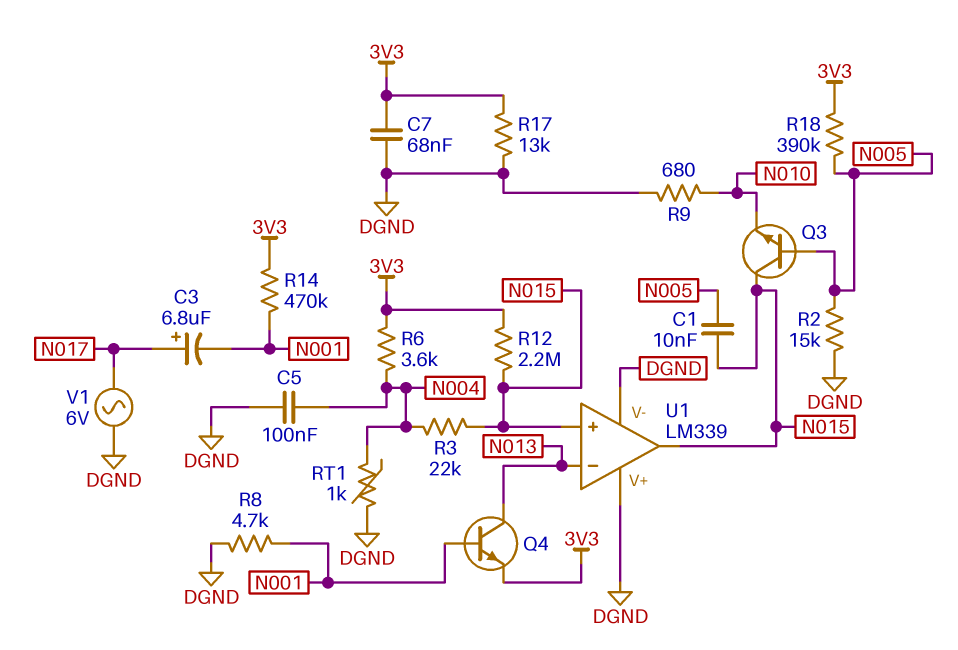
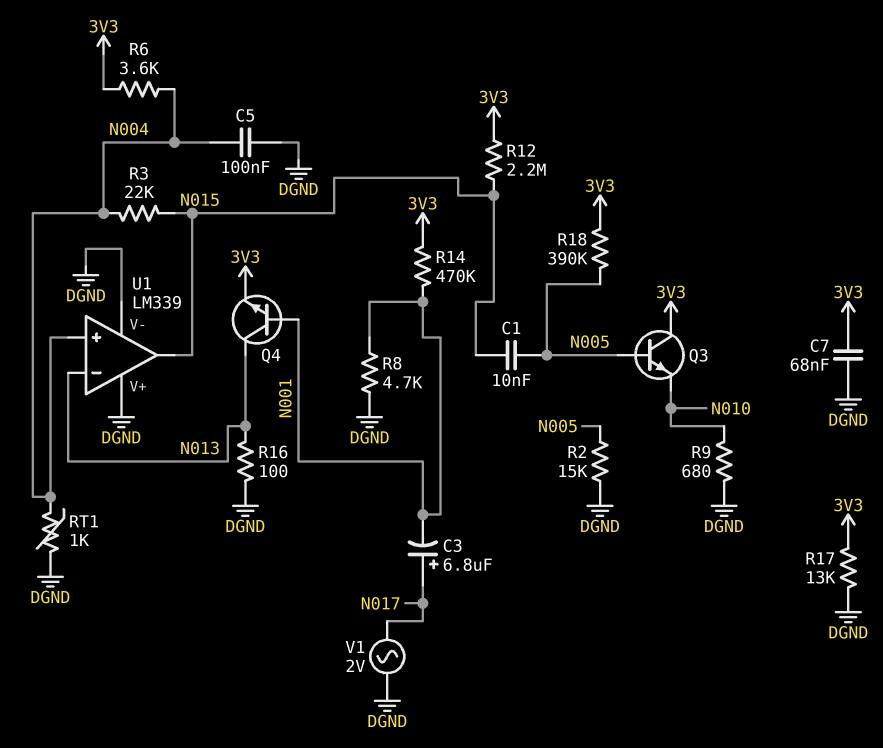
Q3: NPN (B N005, C N015, E N010) -> NPN (B N005, C 3V3, E N010)
R16: none -> 100 (DGND, N013)
U1 pin in+: N015 -> N004
V1: AC 6V (DGND, N017) -> AC 2V (DGND, N017)

